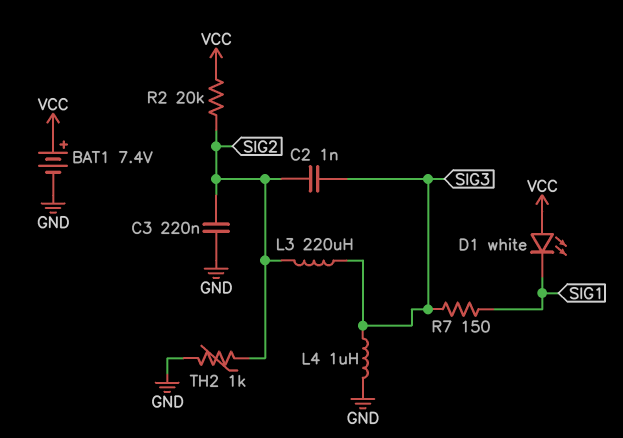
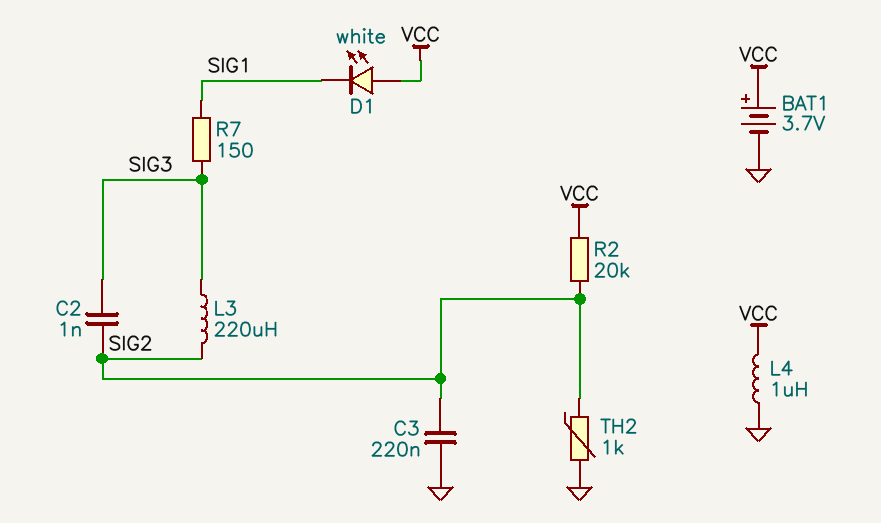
BAT1: 7.4V (plus VCC, minus GND) -> 3.7V (plus VCC, minus GND)
L4: 1uH (GND, SIG3) -> 1uH (GND, VCC)

